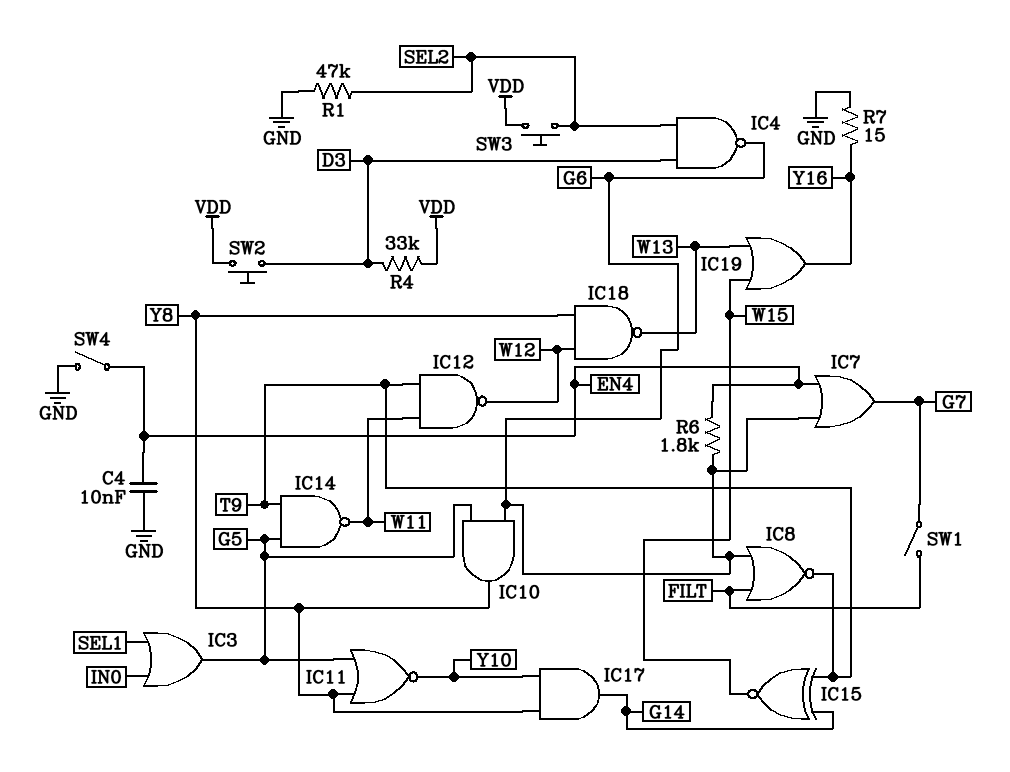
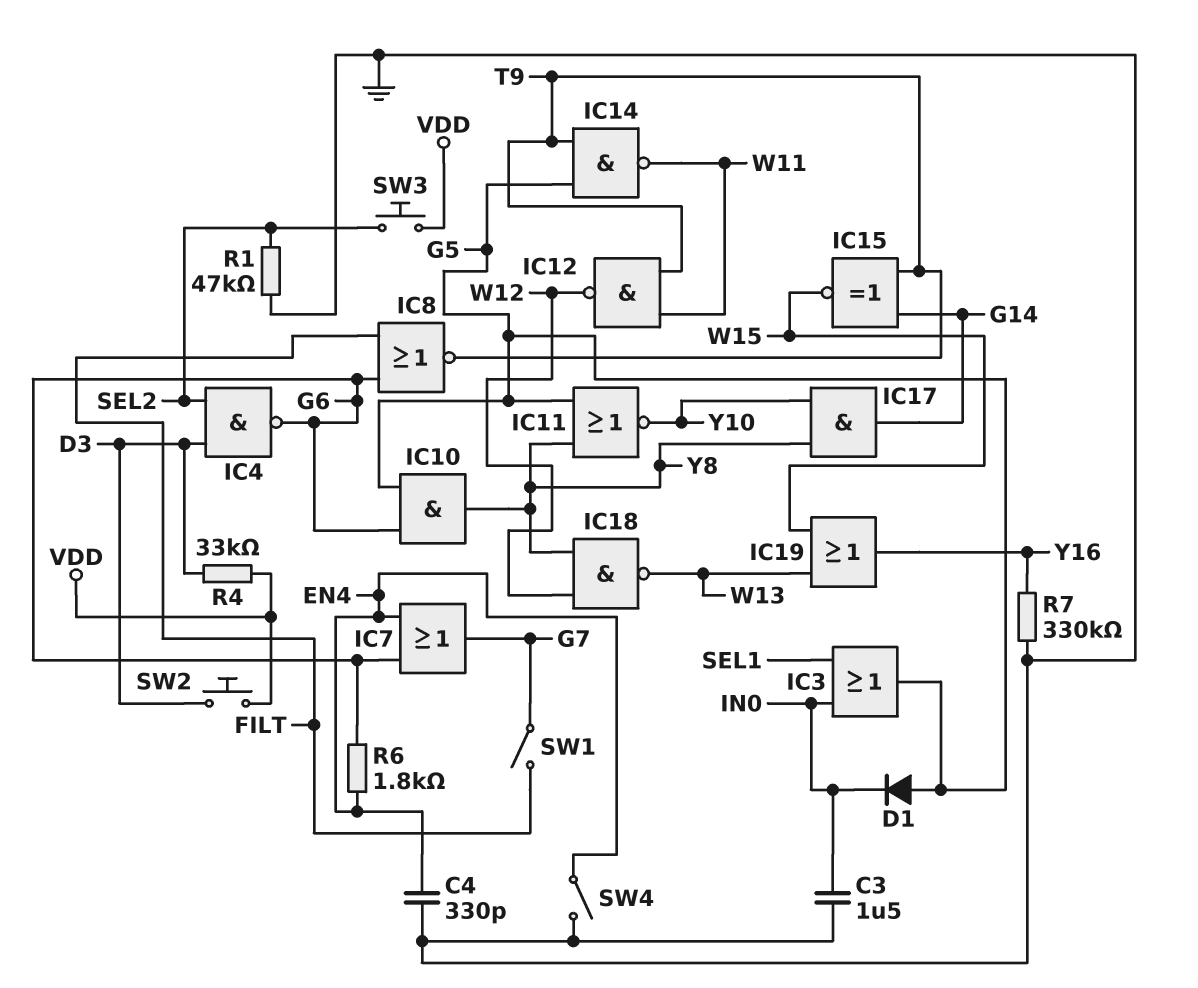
C3: none -> 1.5uF (GND, IN0)
C4: 10nF (EN4, GND) -> 330pF (EN4, GND)
D1: none -> diode (A G5, K IN0)
R7: 15 (GND, Y16) -> 330k (GND, Y16)

